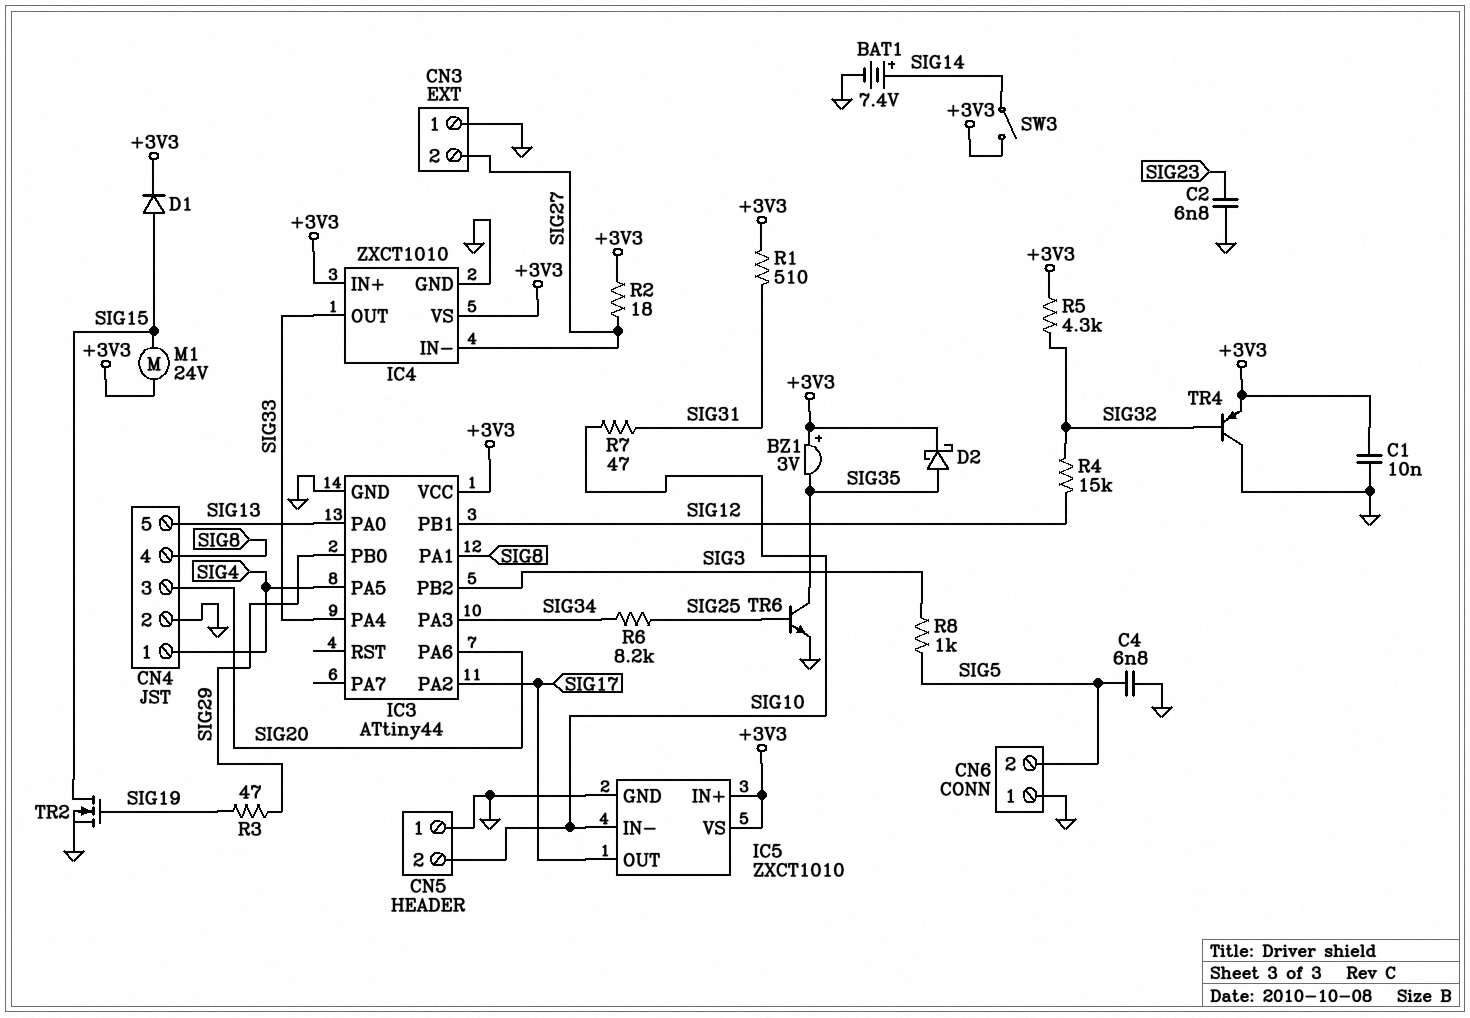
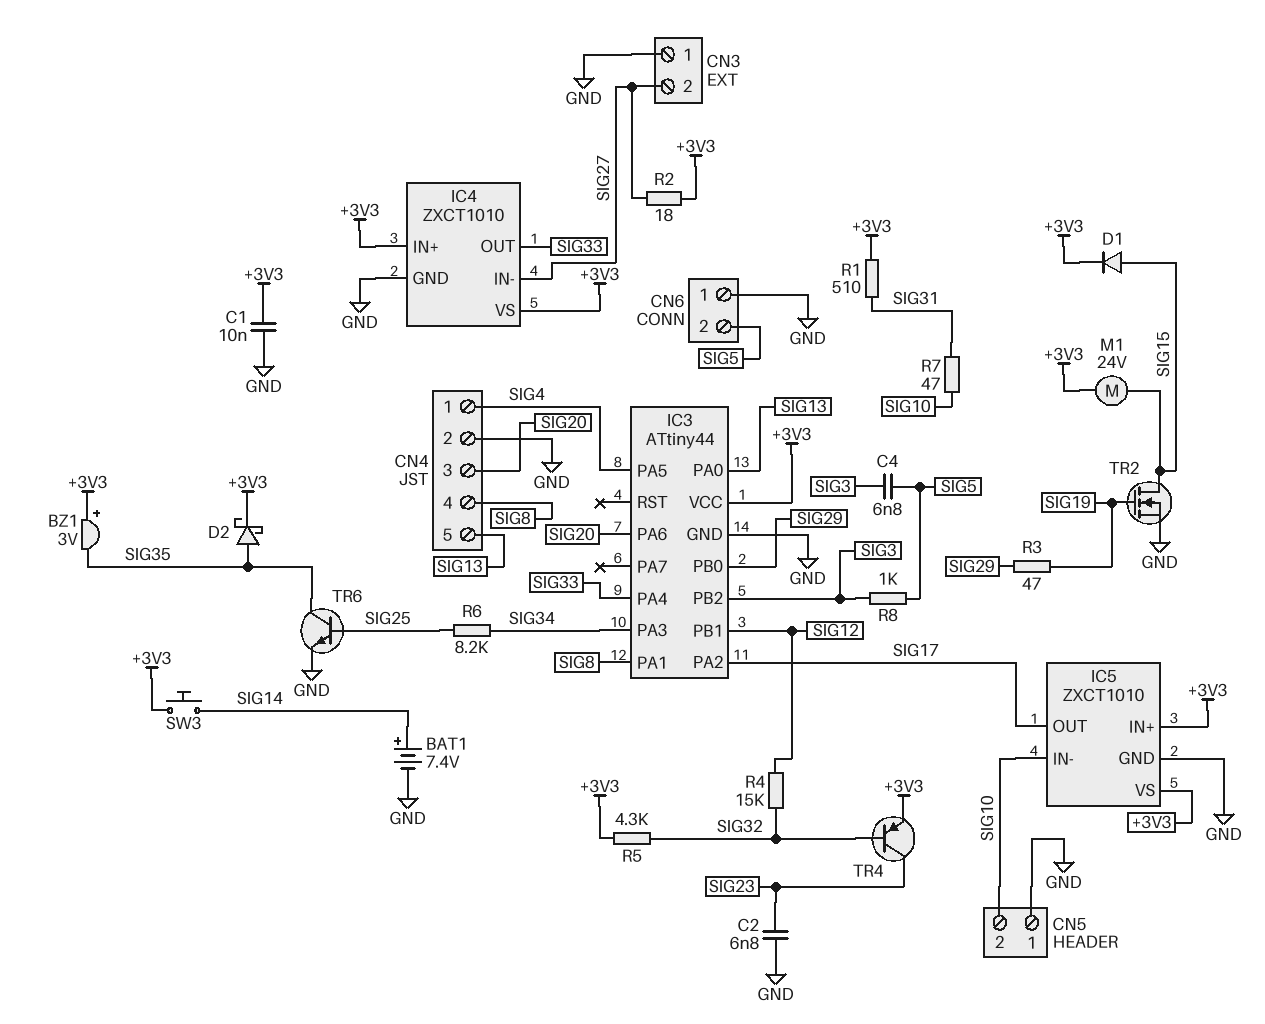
C4: 6.8nF (GND, SIG5) -> 6.8nF (SIG3, SIG5)
SW3: switch (+3V3, SIG14) -> button (+3V3, SIG14)
TR4: PNP (B SIG32, C GND, E +3V3) -> PNP (B SIG32, C SIG23, E +3V3)

